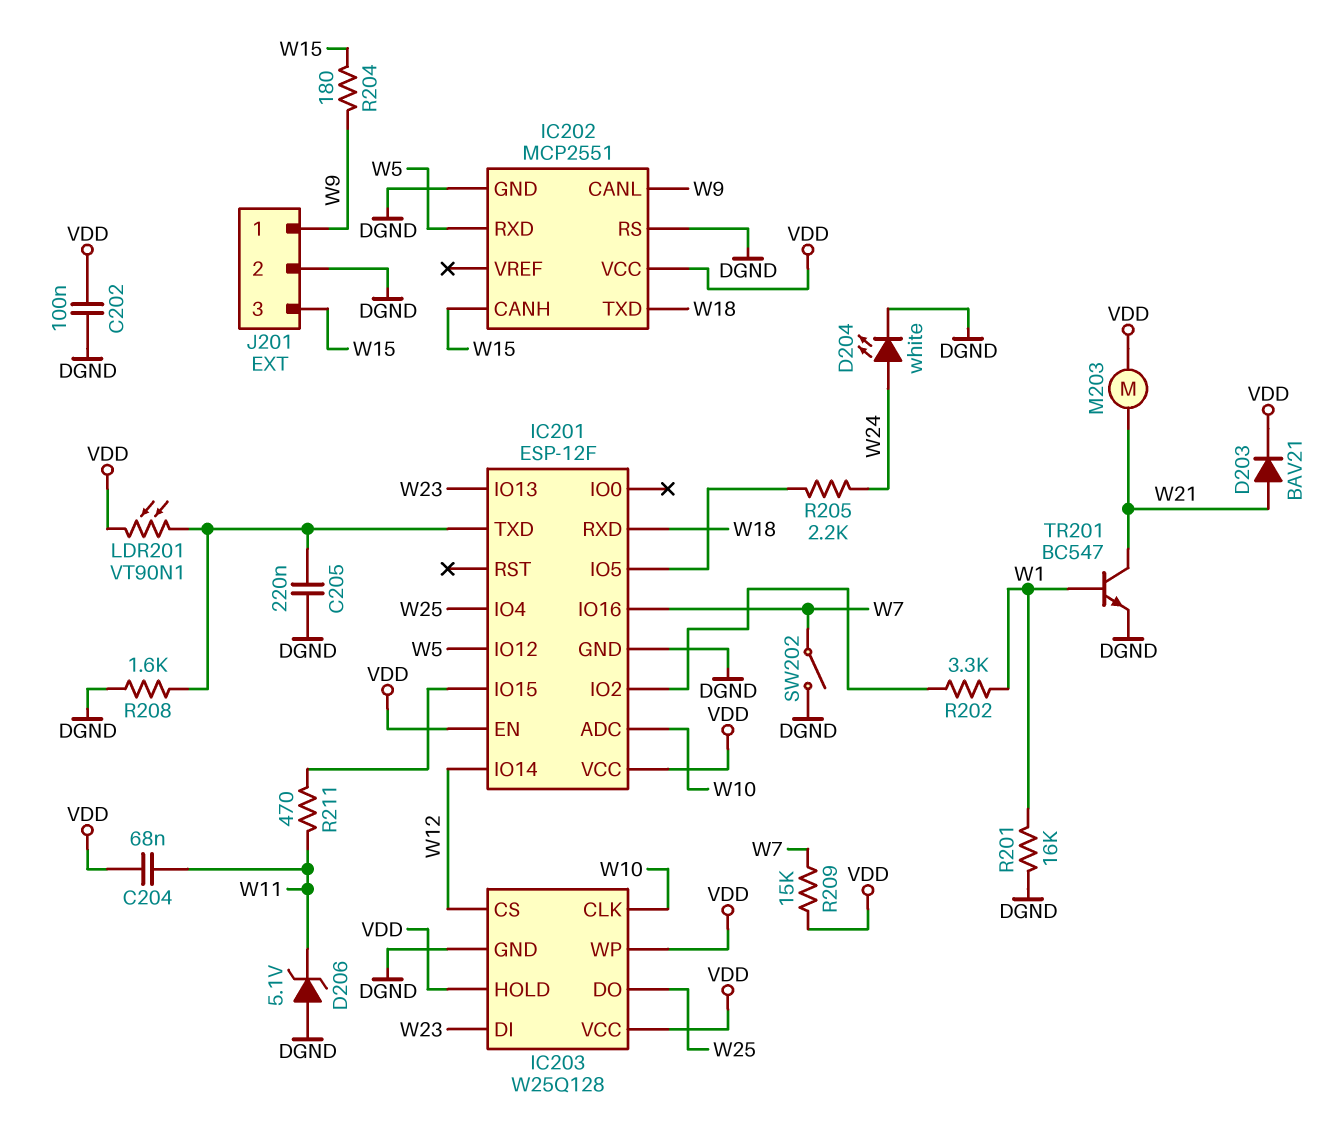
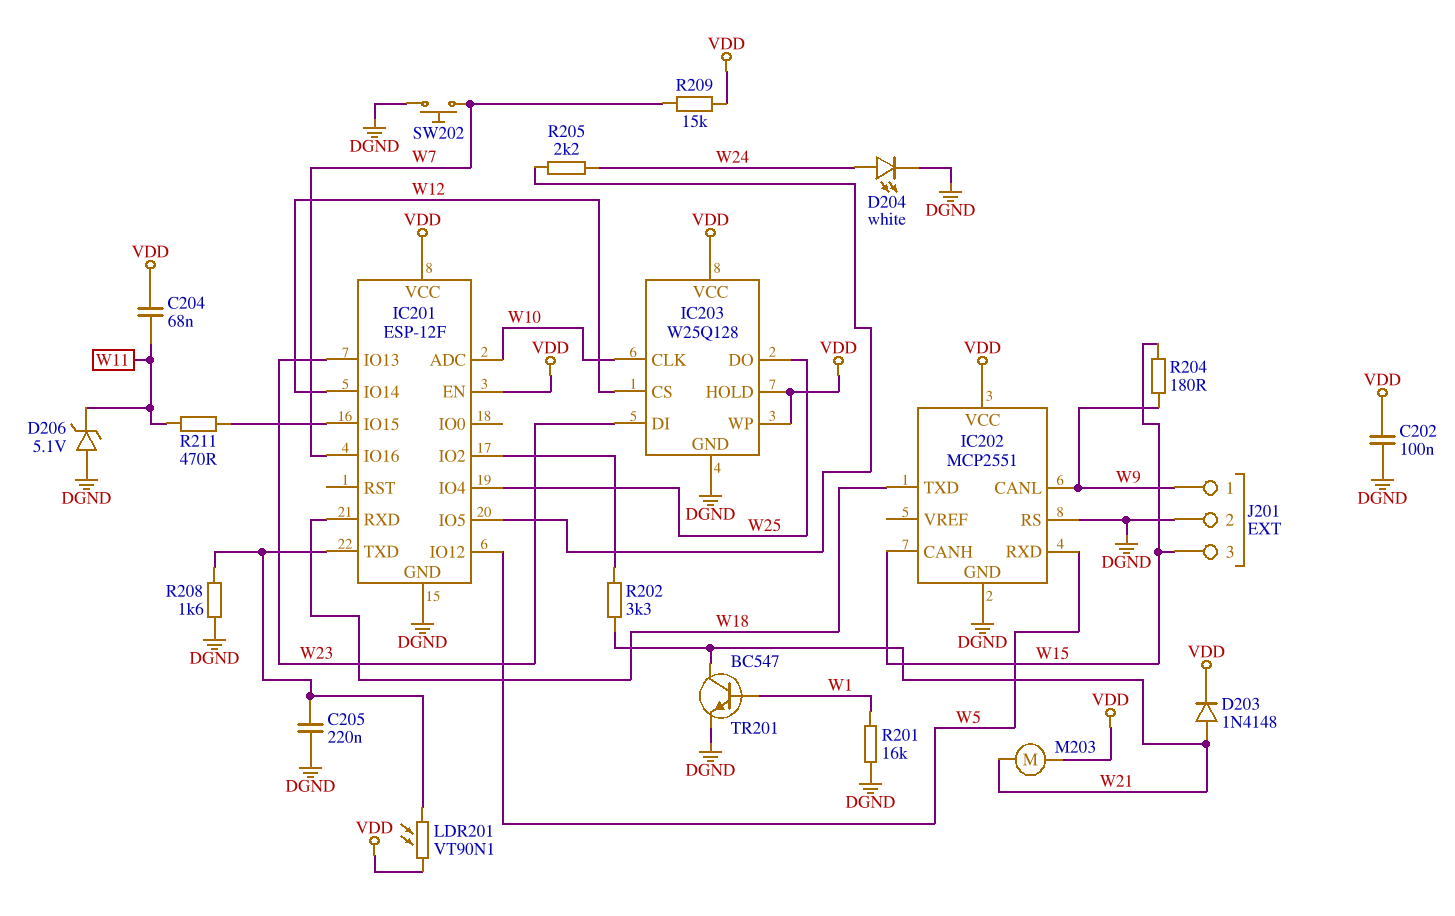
D203: diode BAV21 (A W21, K VDD) -> diode 1N4148 (A W21, K VDD)
R202: 3.3k (IC201/IO2, W1) -> 3.3k (IC201/IO2, W21)
SW202: switch (DGND, W7) -> button (DGND, W7)

